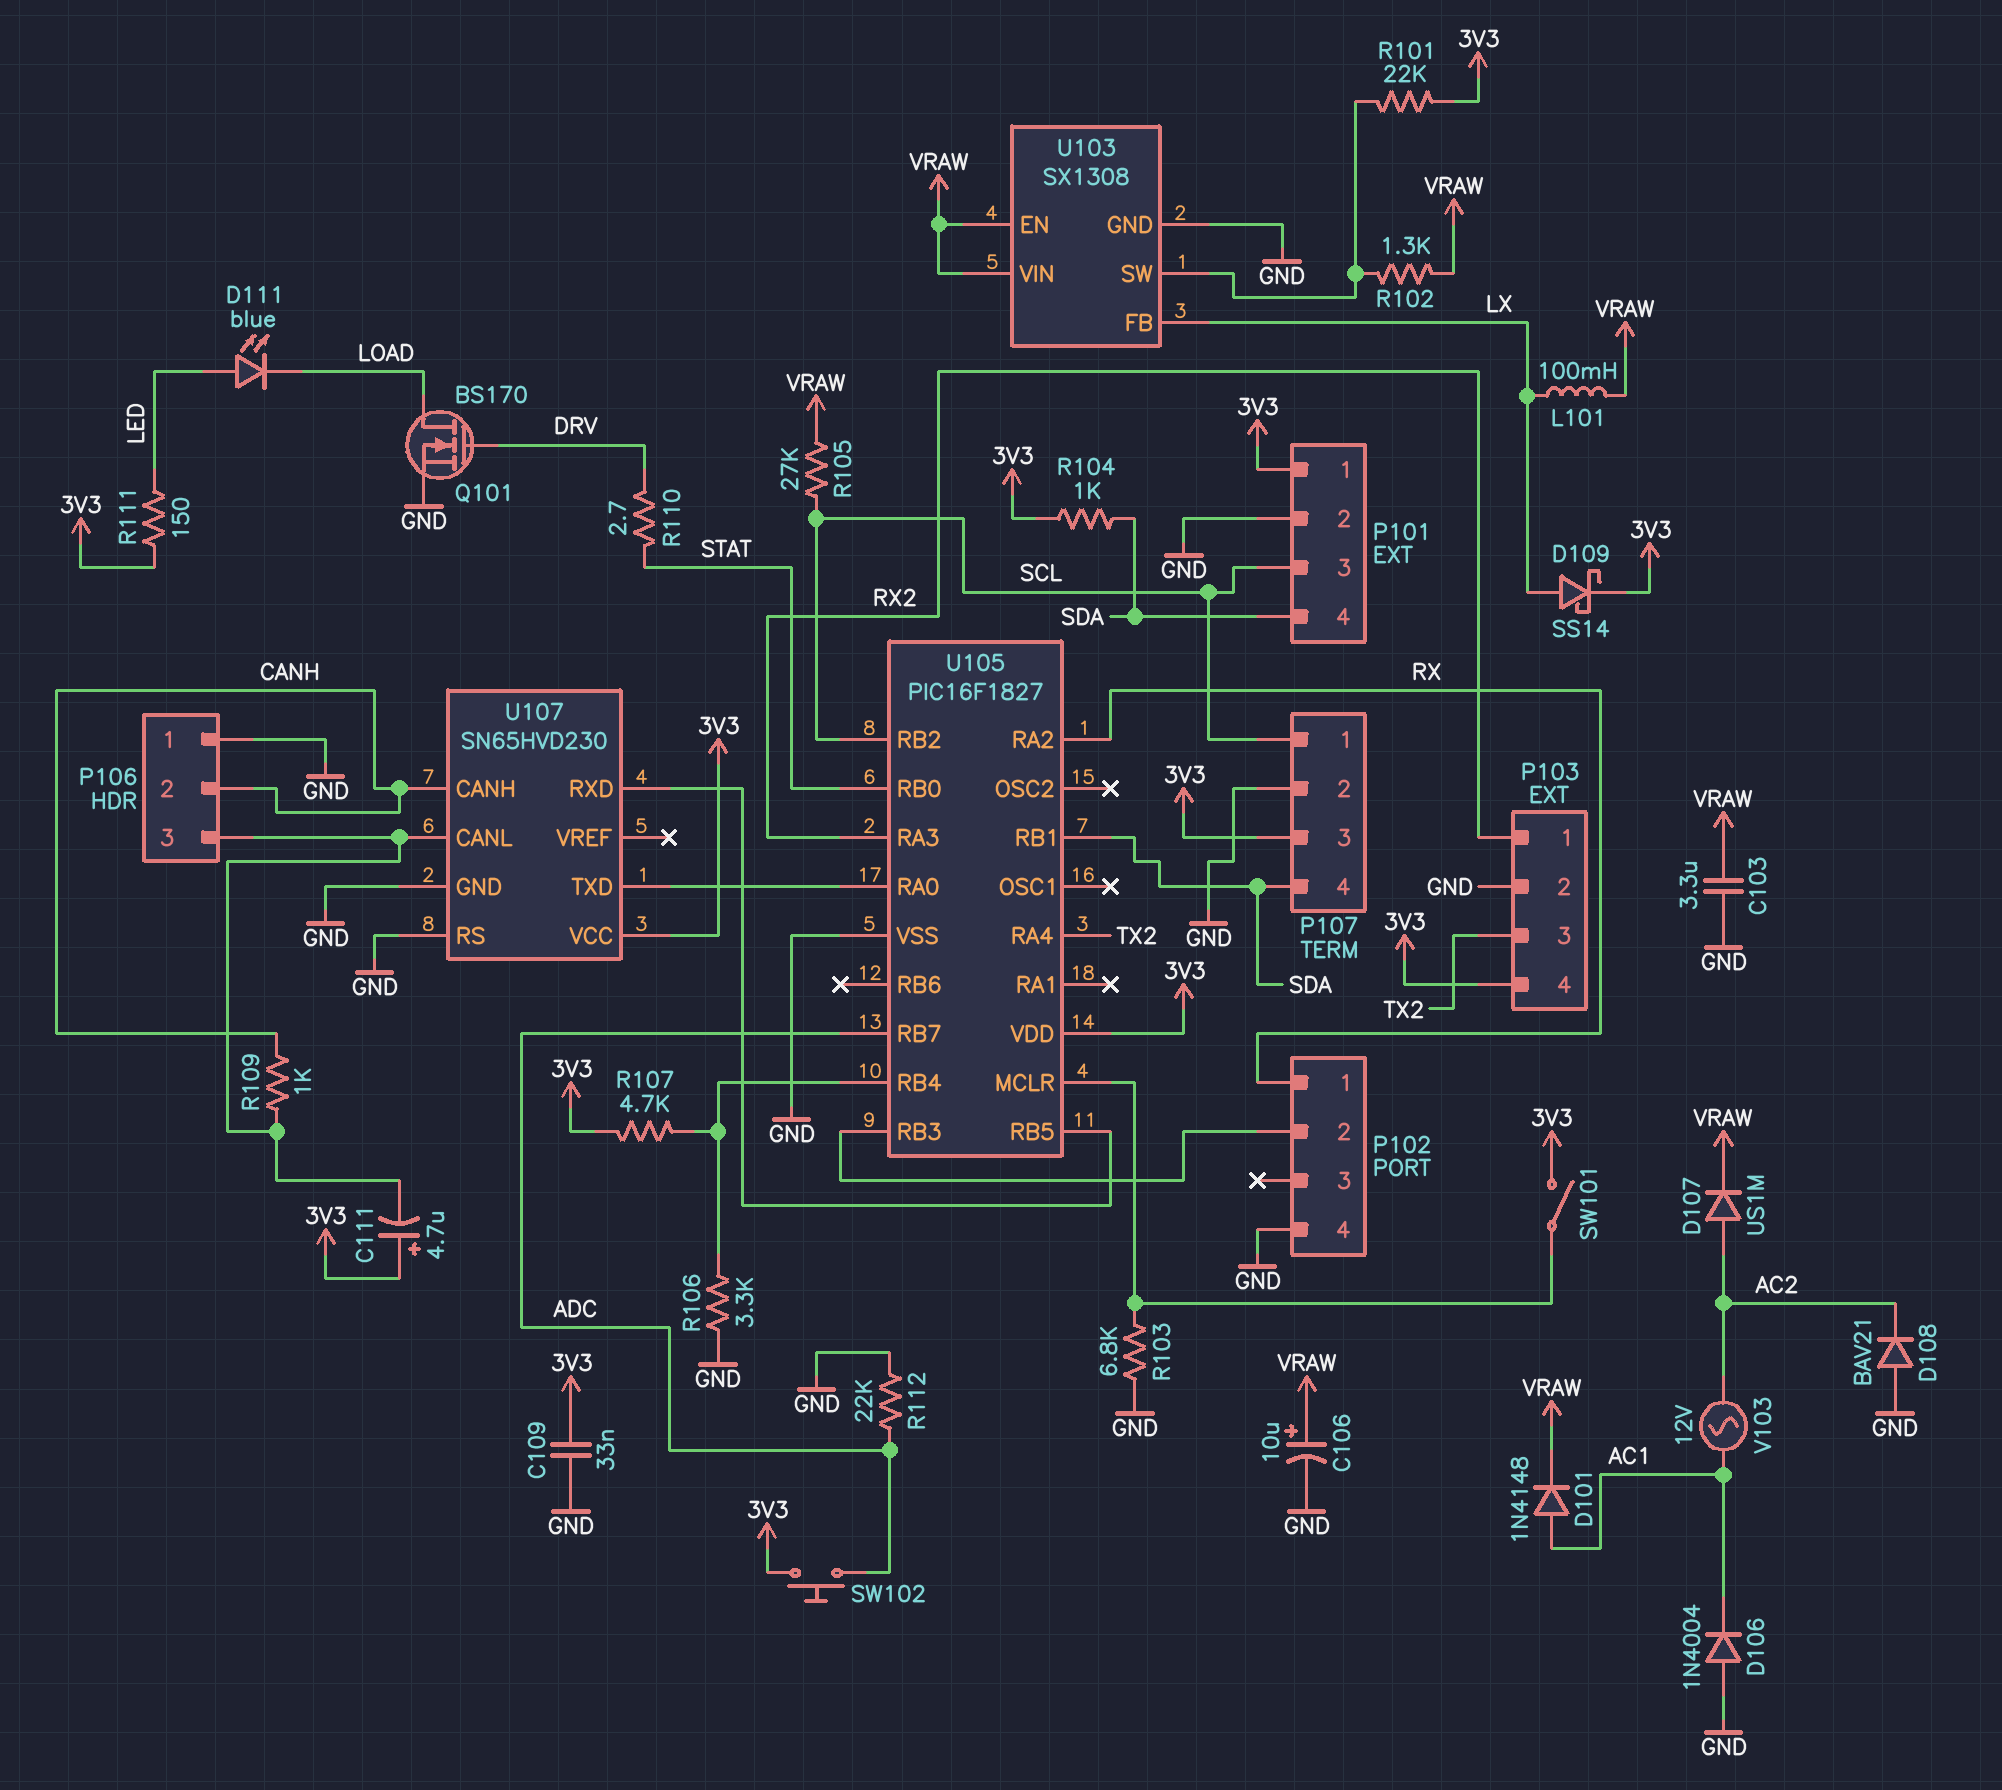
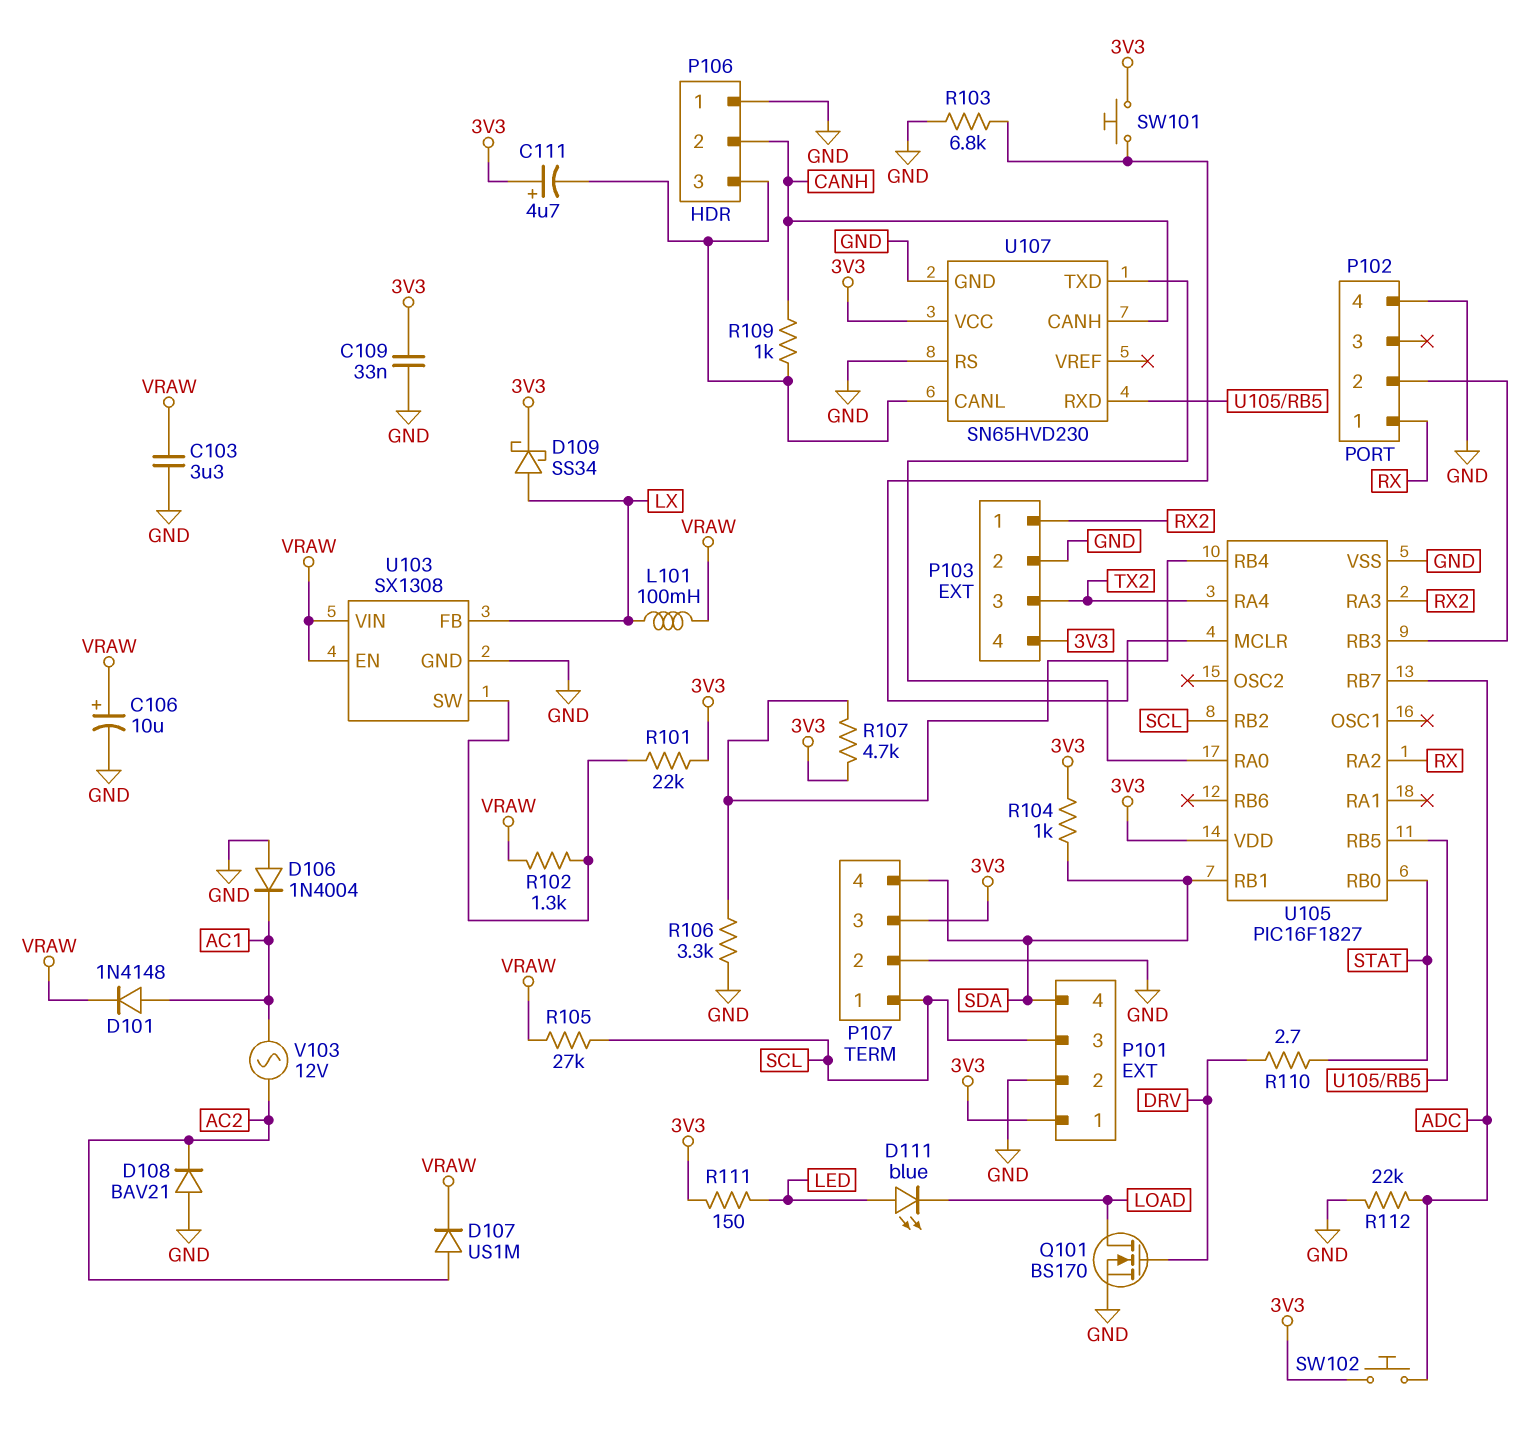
D109: schottky SS14 (A LX, K 3V3) -> schottky SS34 (A LX, K 3V3)
SW101: switch (3V3, U105/MCLR) -> button (3V3, U105/MCLR)

